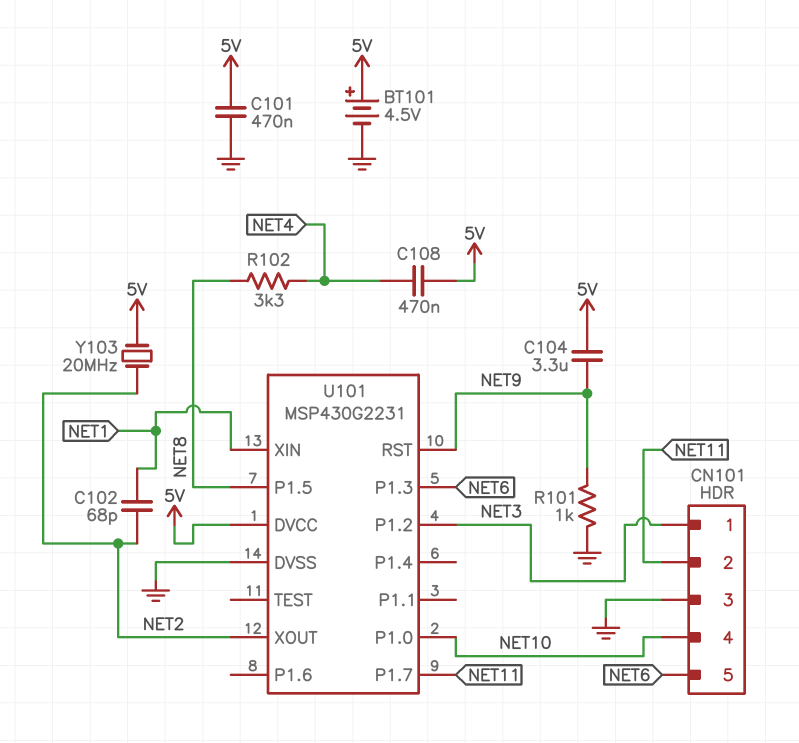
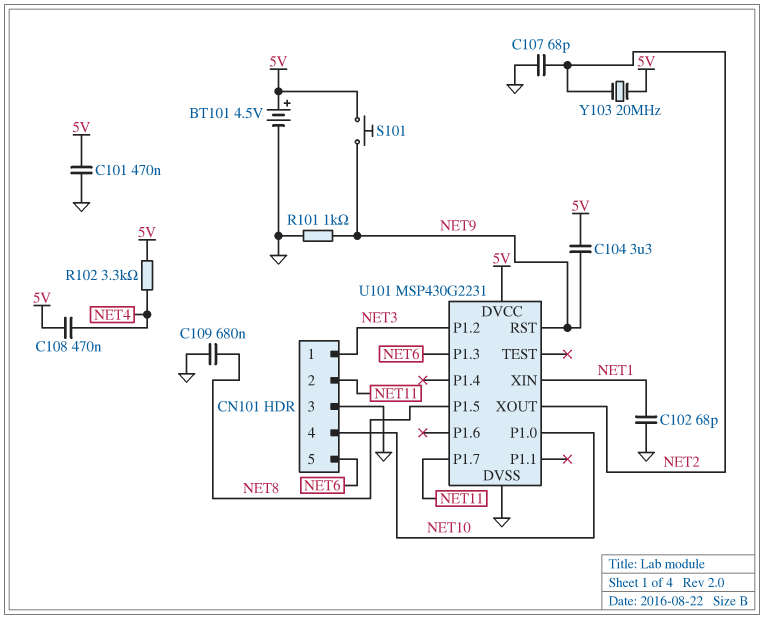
C102: 68pF (NET1, NET2) -> 68pF (GND, NET1)
C107: none -> 68pF (GND, NET2)
C109: none -> 680nF (GND, NET8)
R102: 3.3k (NET4, NET8) -> 3.3k (5V, NET4)
S101: none -> button (5V, NET9)

